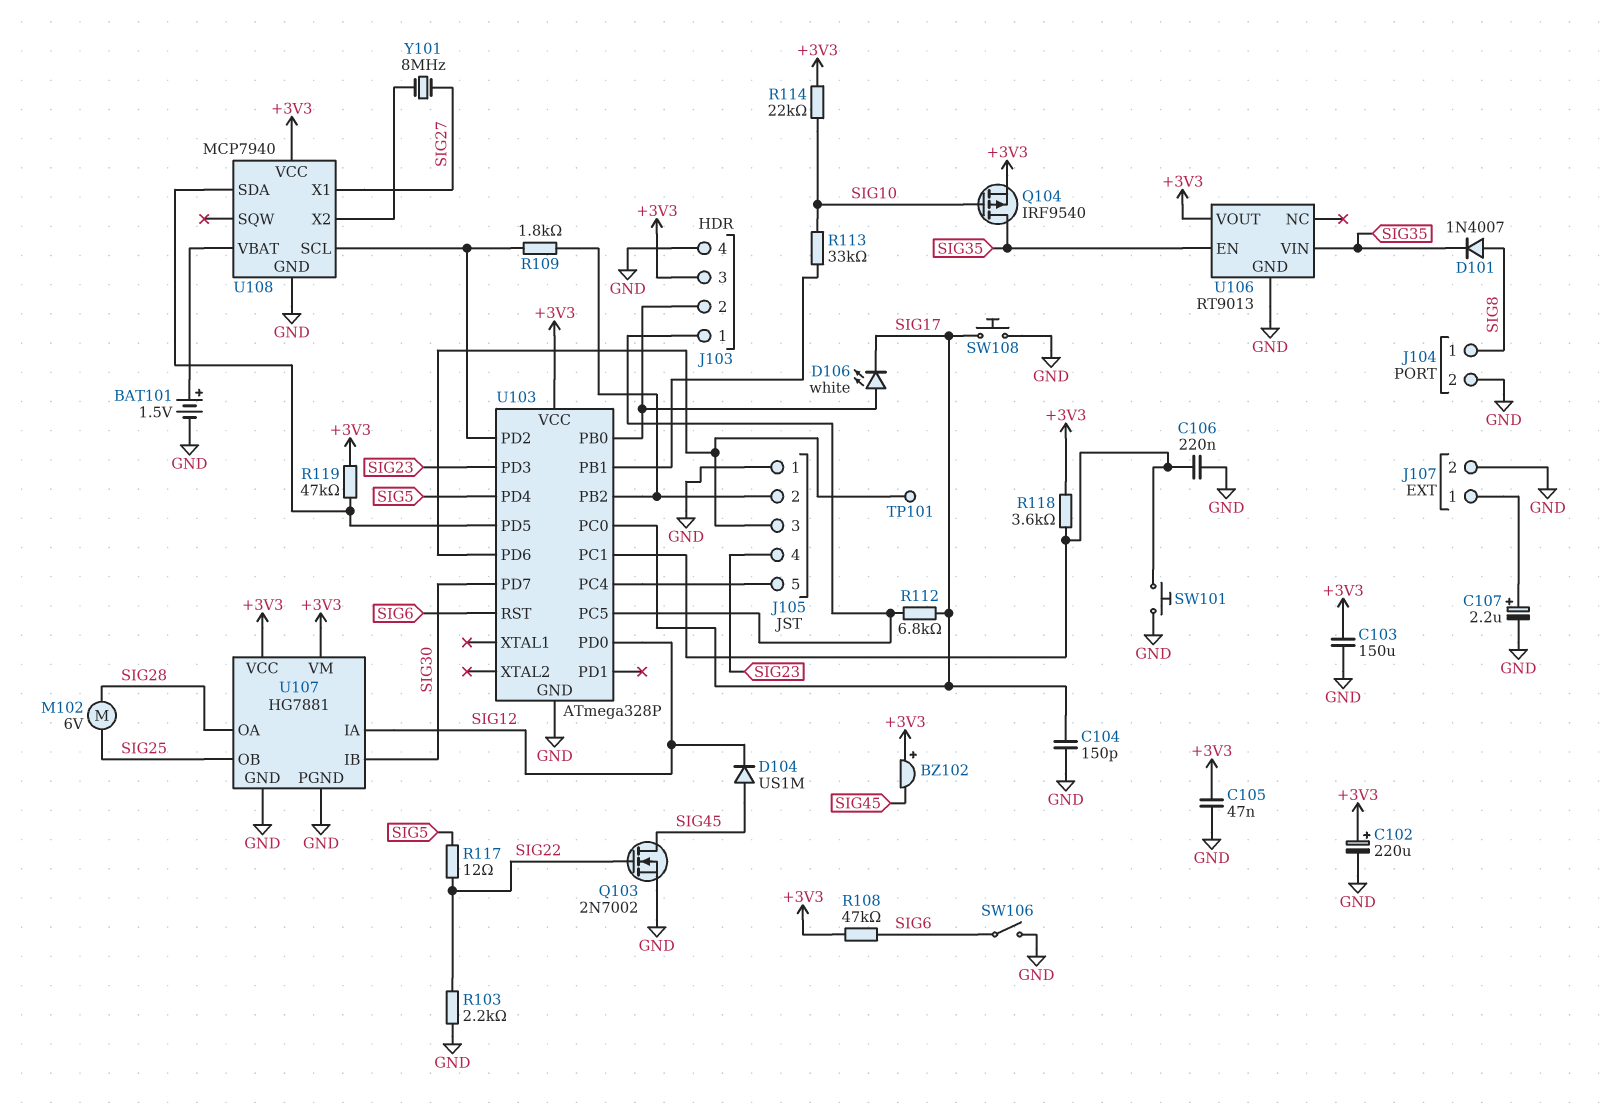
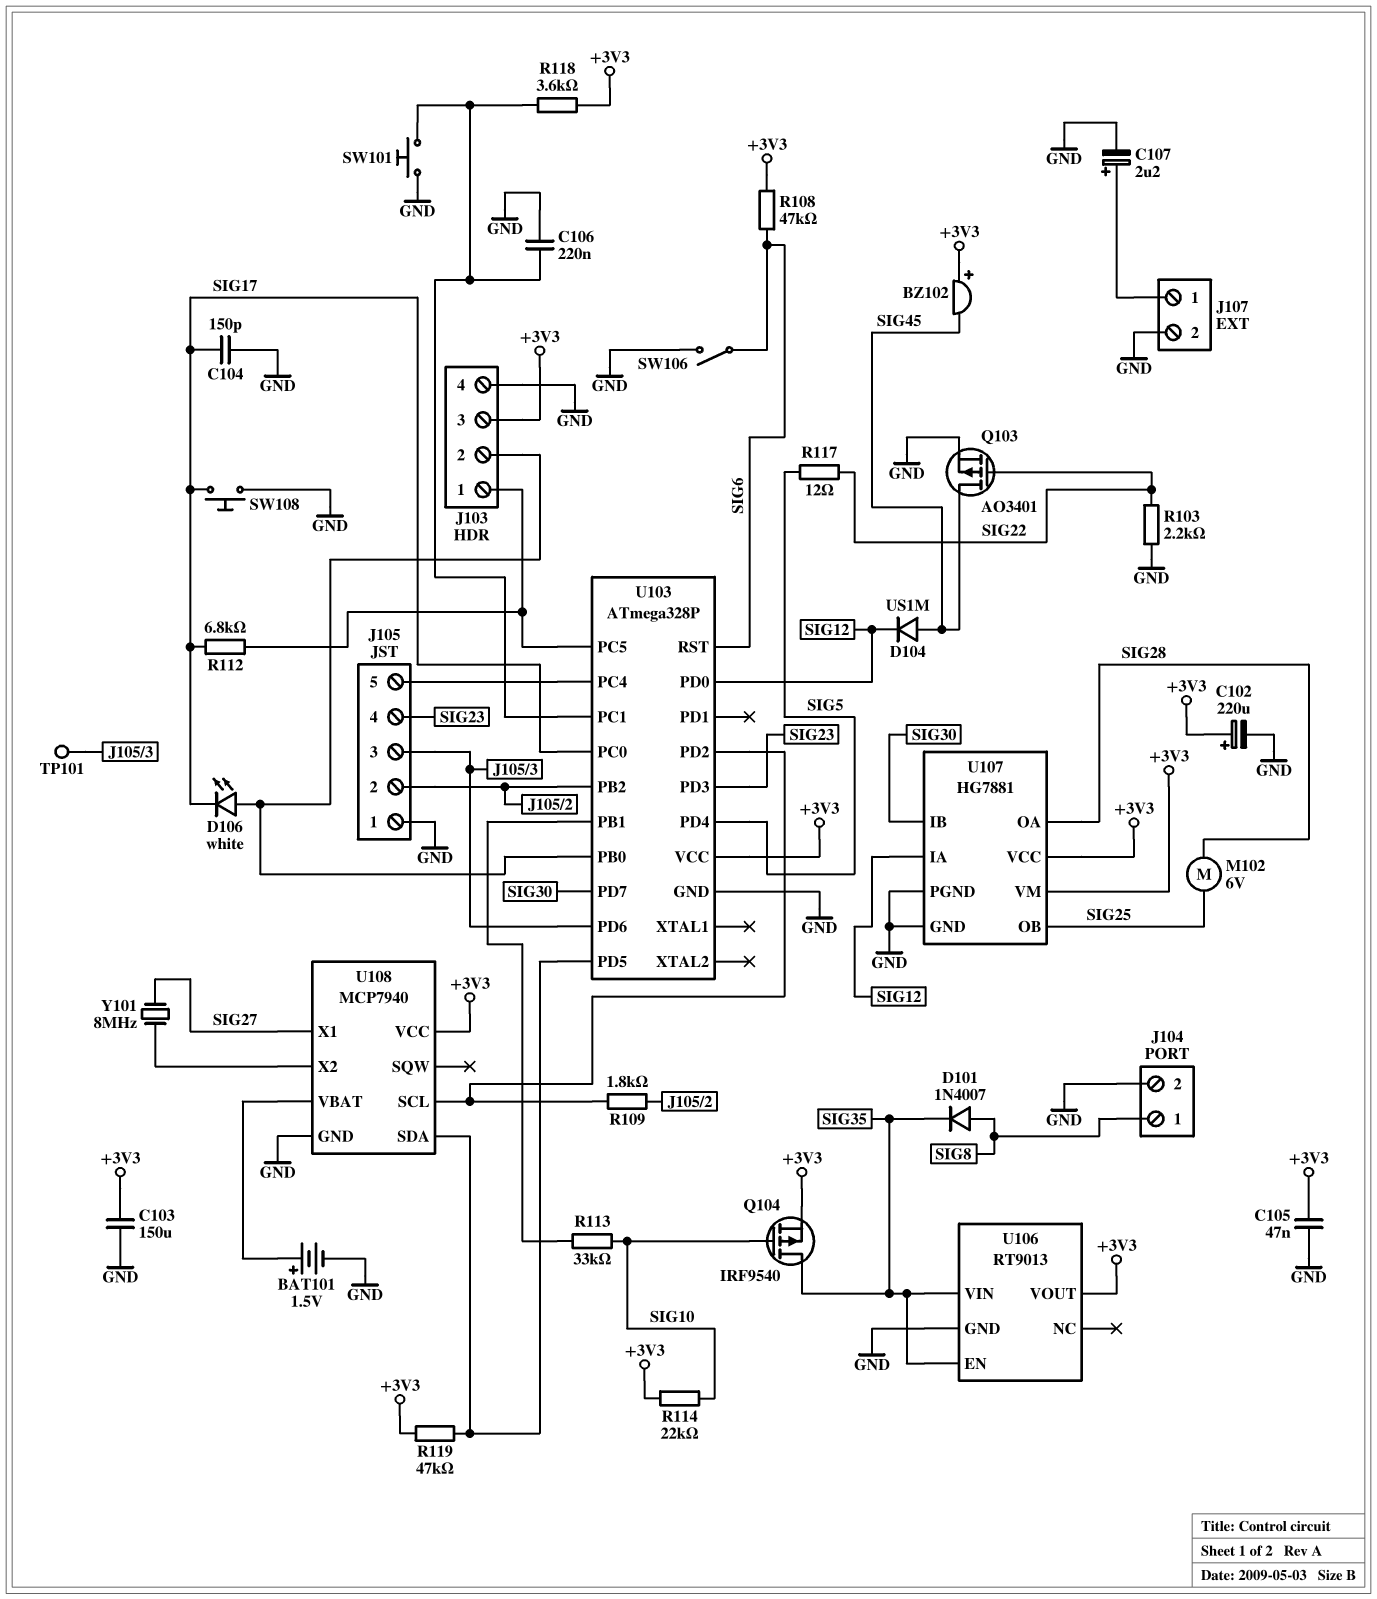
Q103: NMOS 2N7002 (G SIG22, D SIG45, S GND) -> PMOS AO3401 (G SIG22, D SIG45, S GND)

